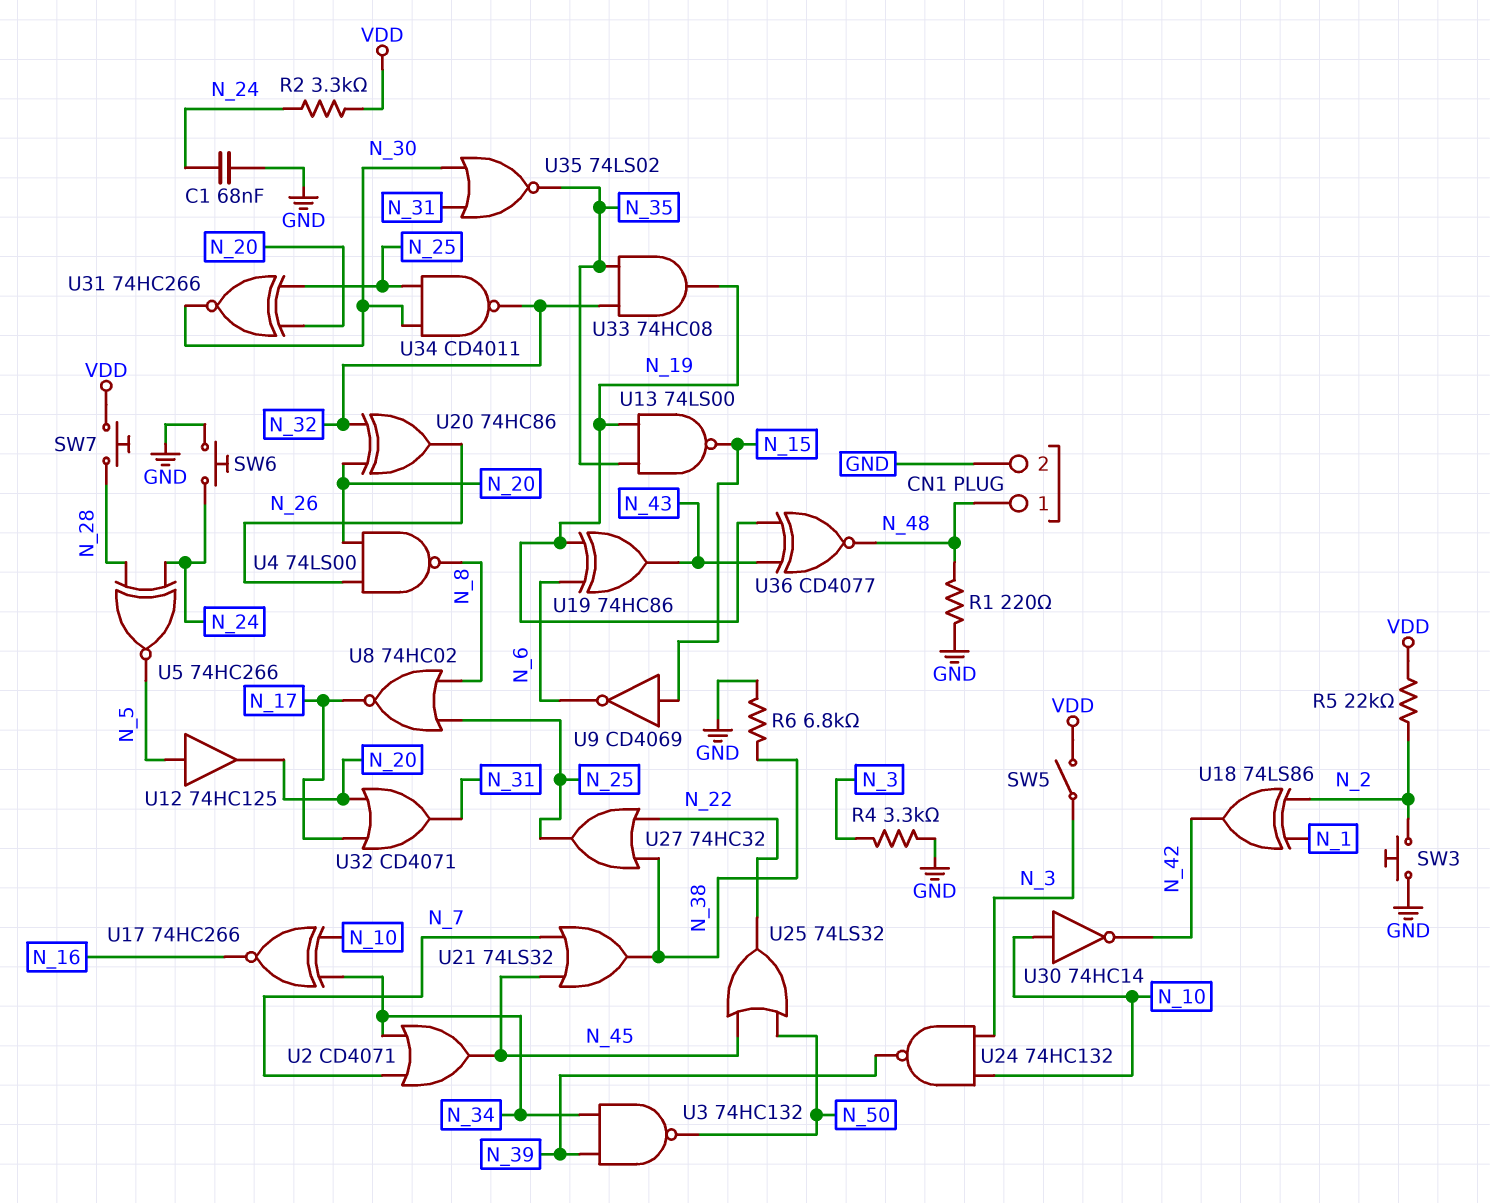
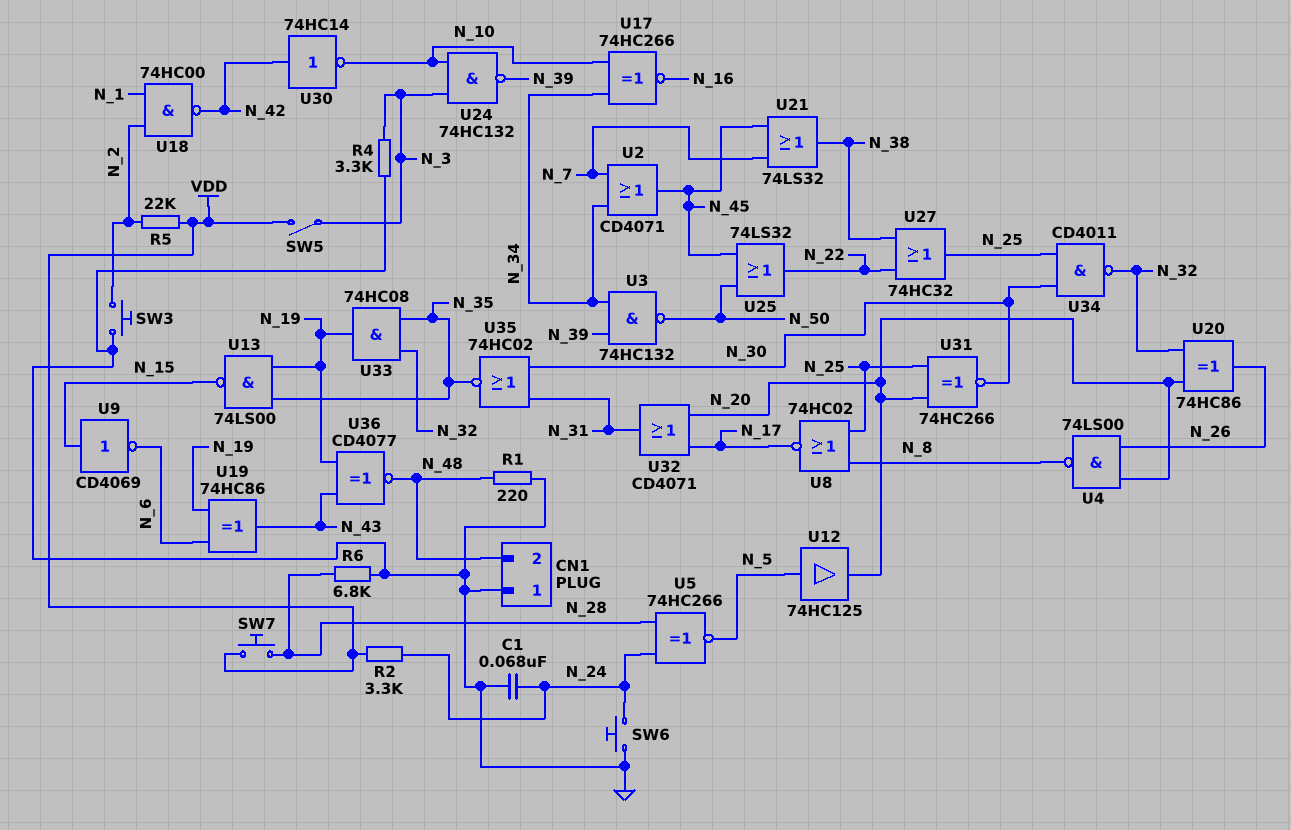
CN1 pin 1: N_48 -> GND
CN1 pin 2: GND -> N_48
R6: 6.8k (GND, N_38) -> 6.8k (GND, N_28)
U18: XOR 74LS86 (in N_1, in N_2, out N_42) -> NAND 74HC00 (in N_1, in N_2, out N_42)
U30: NOT 74HC14 (in N_10, out N_42) -> NOT 74HC14 (in N_42, out N_10)
U35: NOR 74LS02 (in N_30, in N_31, out N_35) -> NOR 74HC02 (in N_30, in N_31, out N_35)

